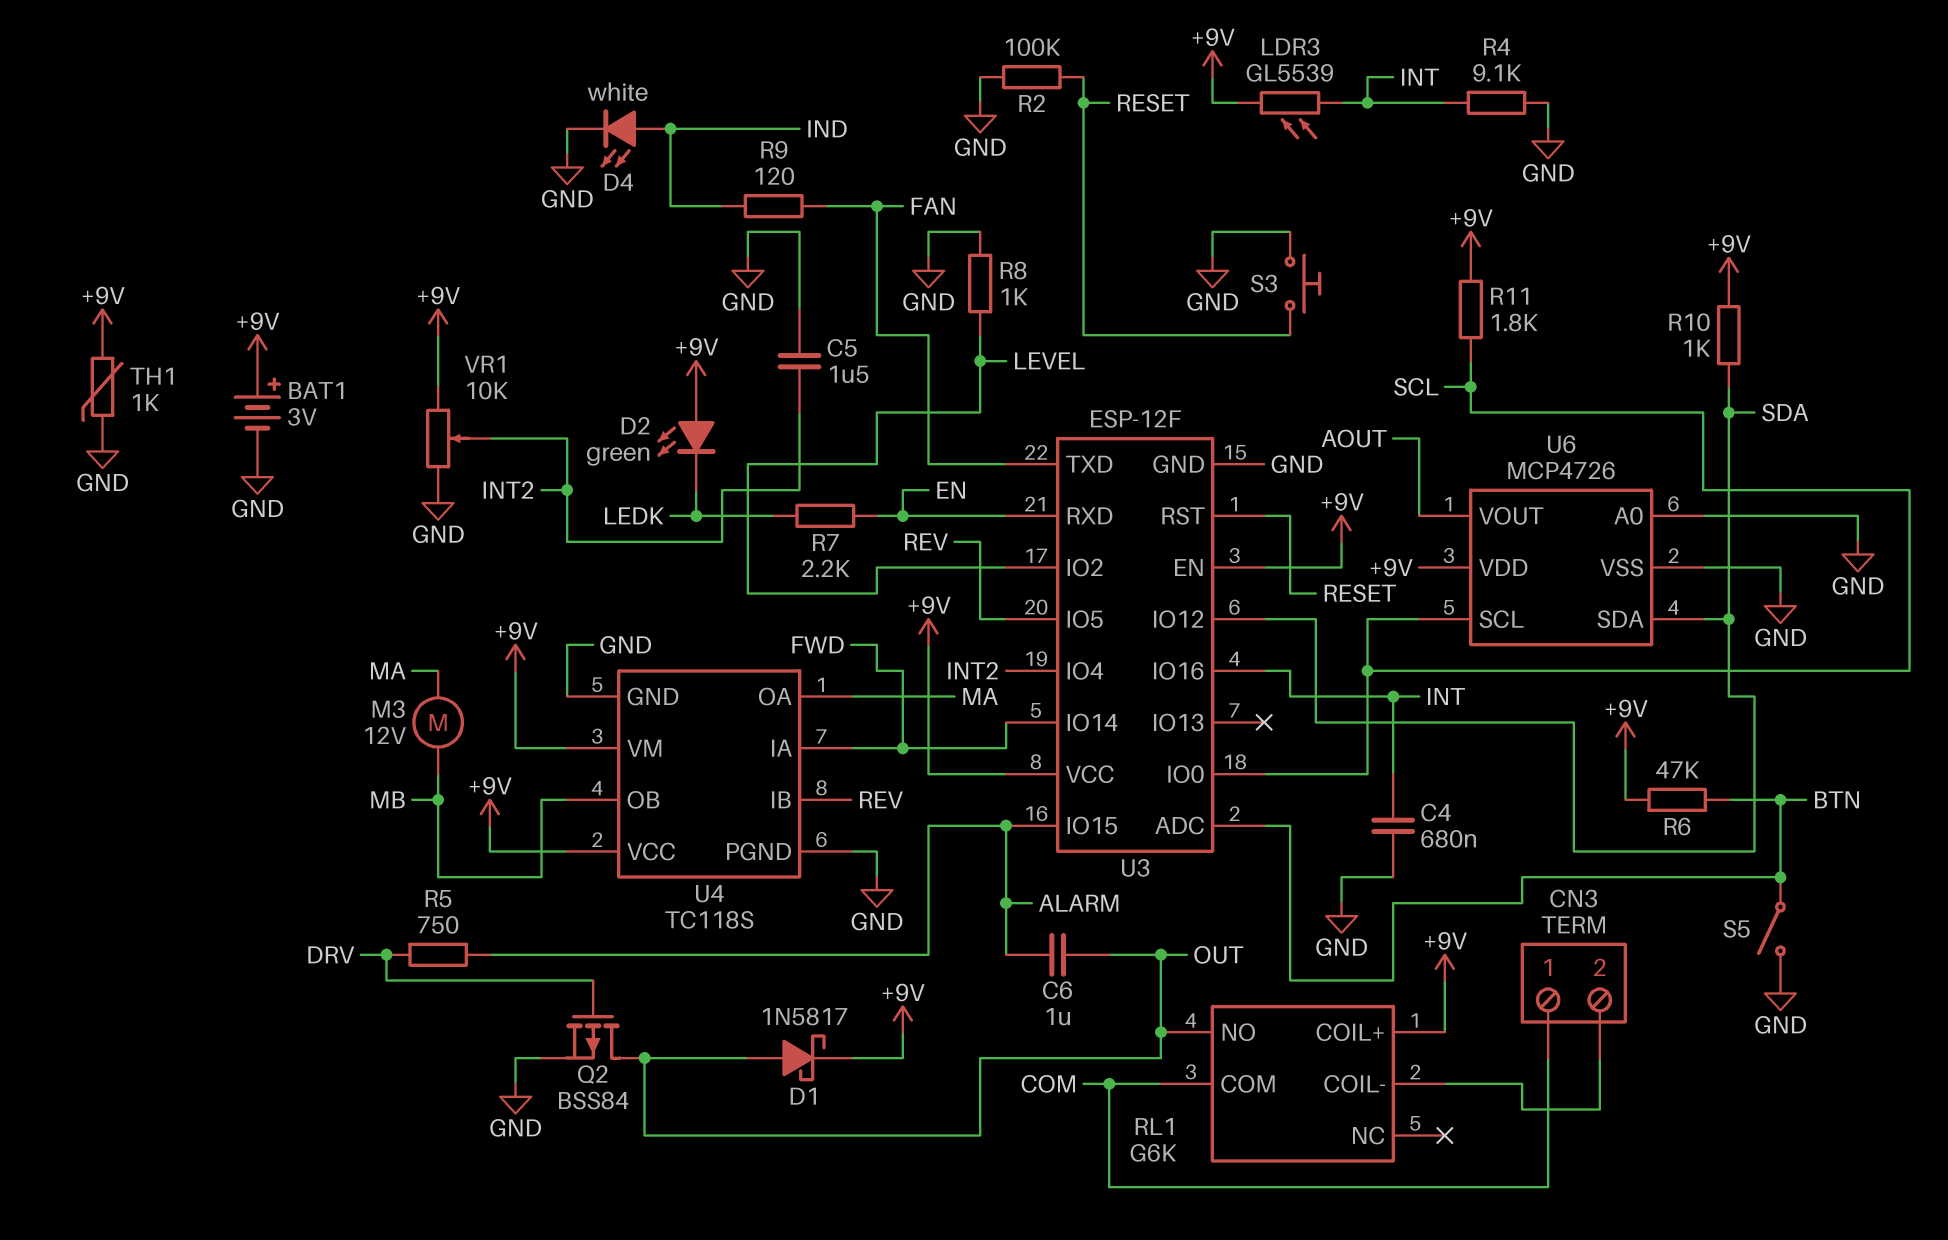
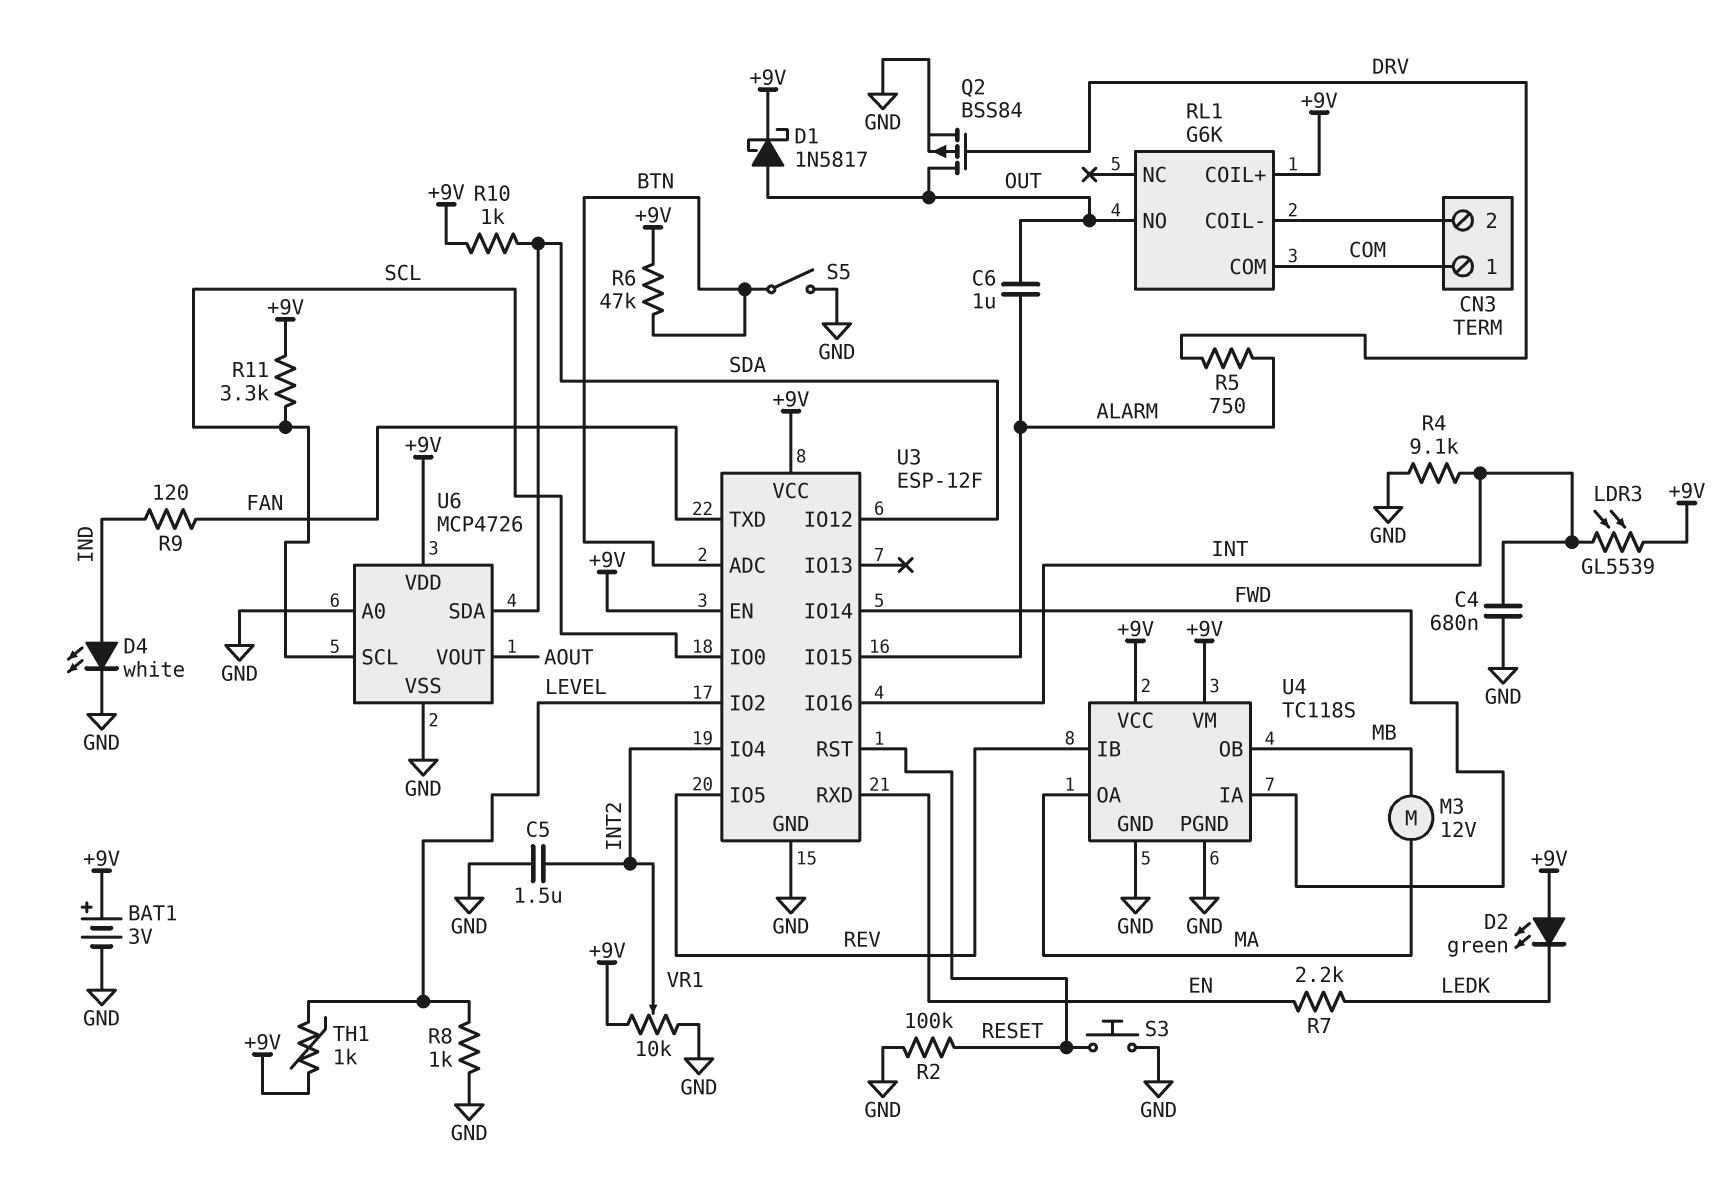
R11: 1.8k (+9V, SCL) -> 3.3k (+9V, SCL)
TH1: 1k (+9V, GND) -> 1k (+9V, LEVEL)

